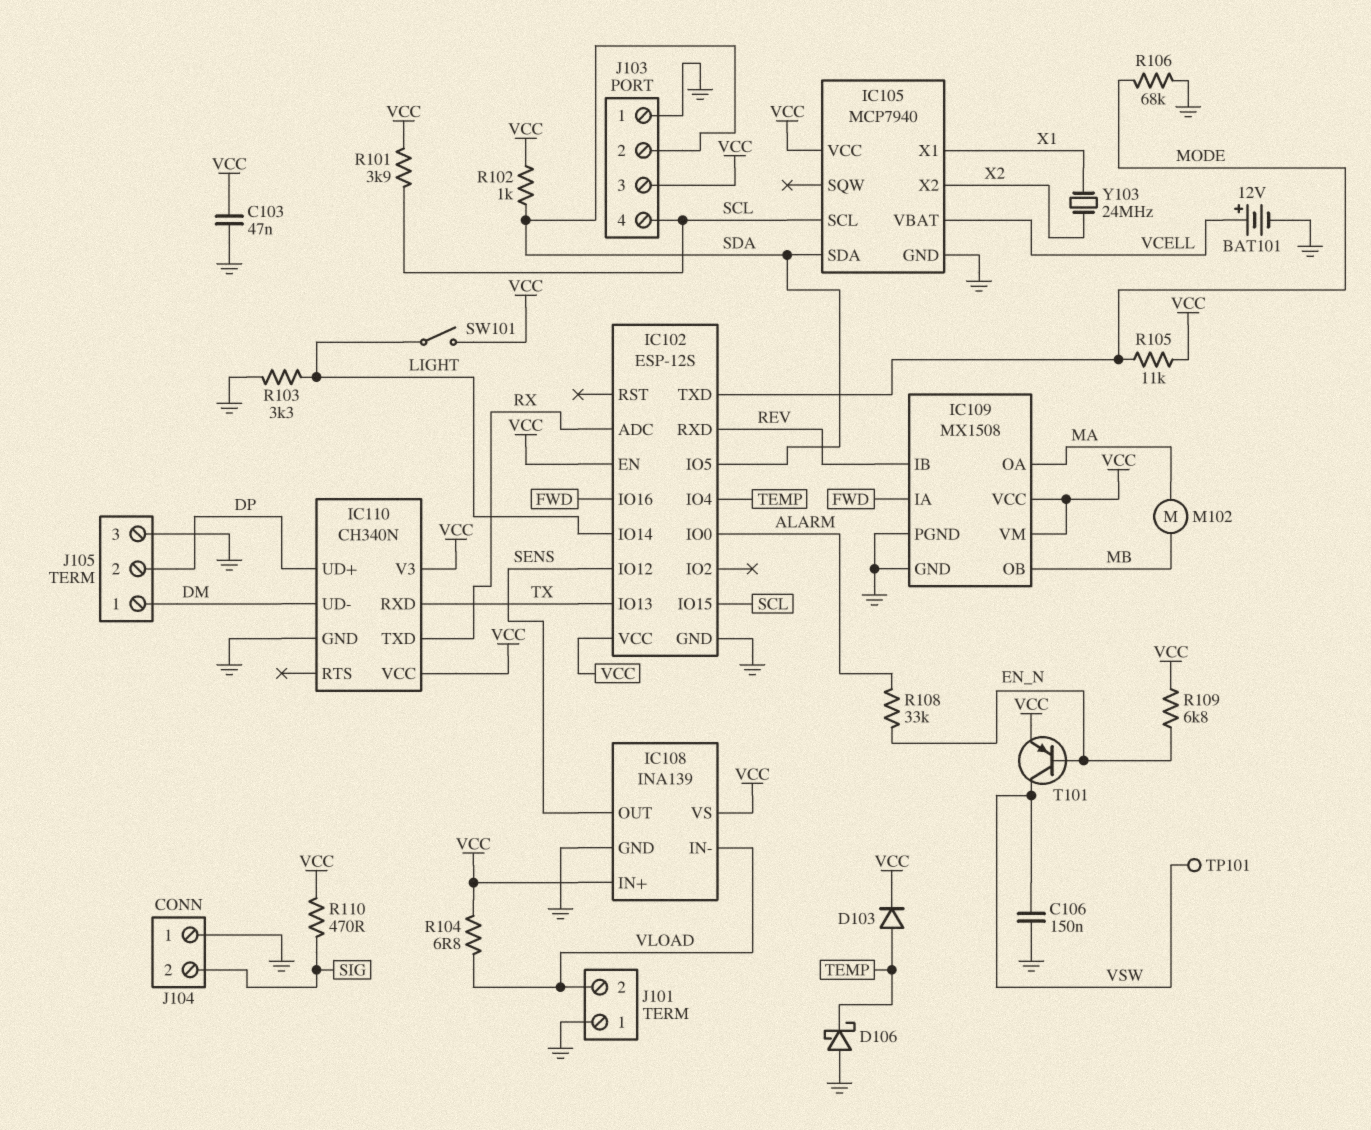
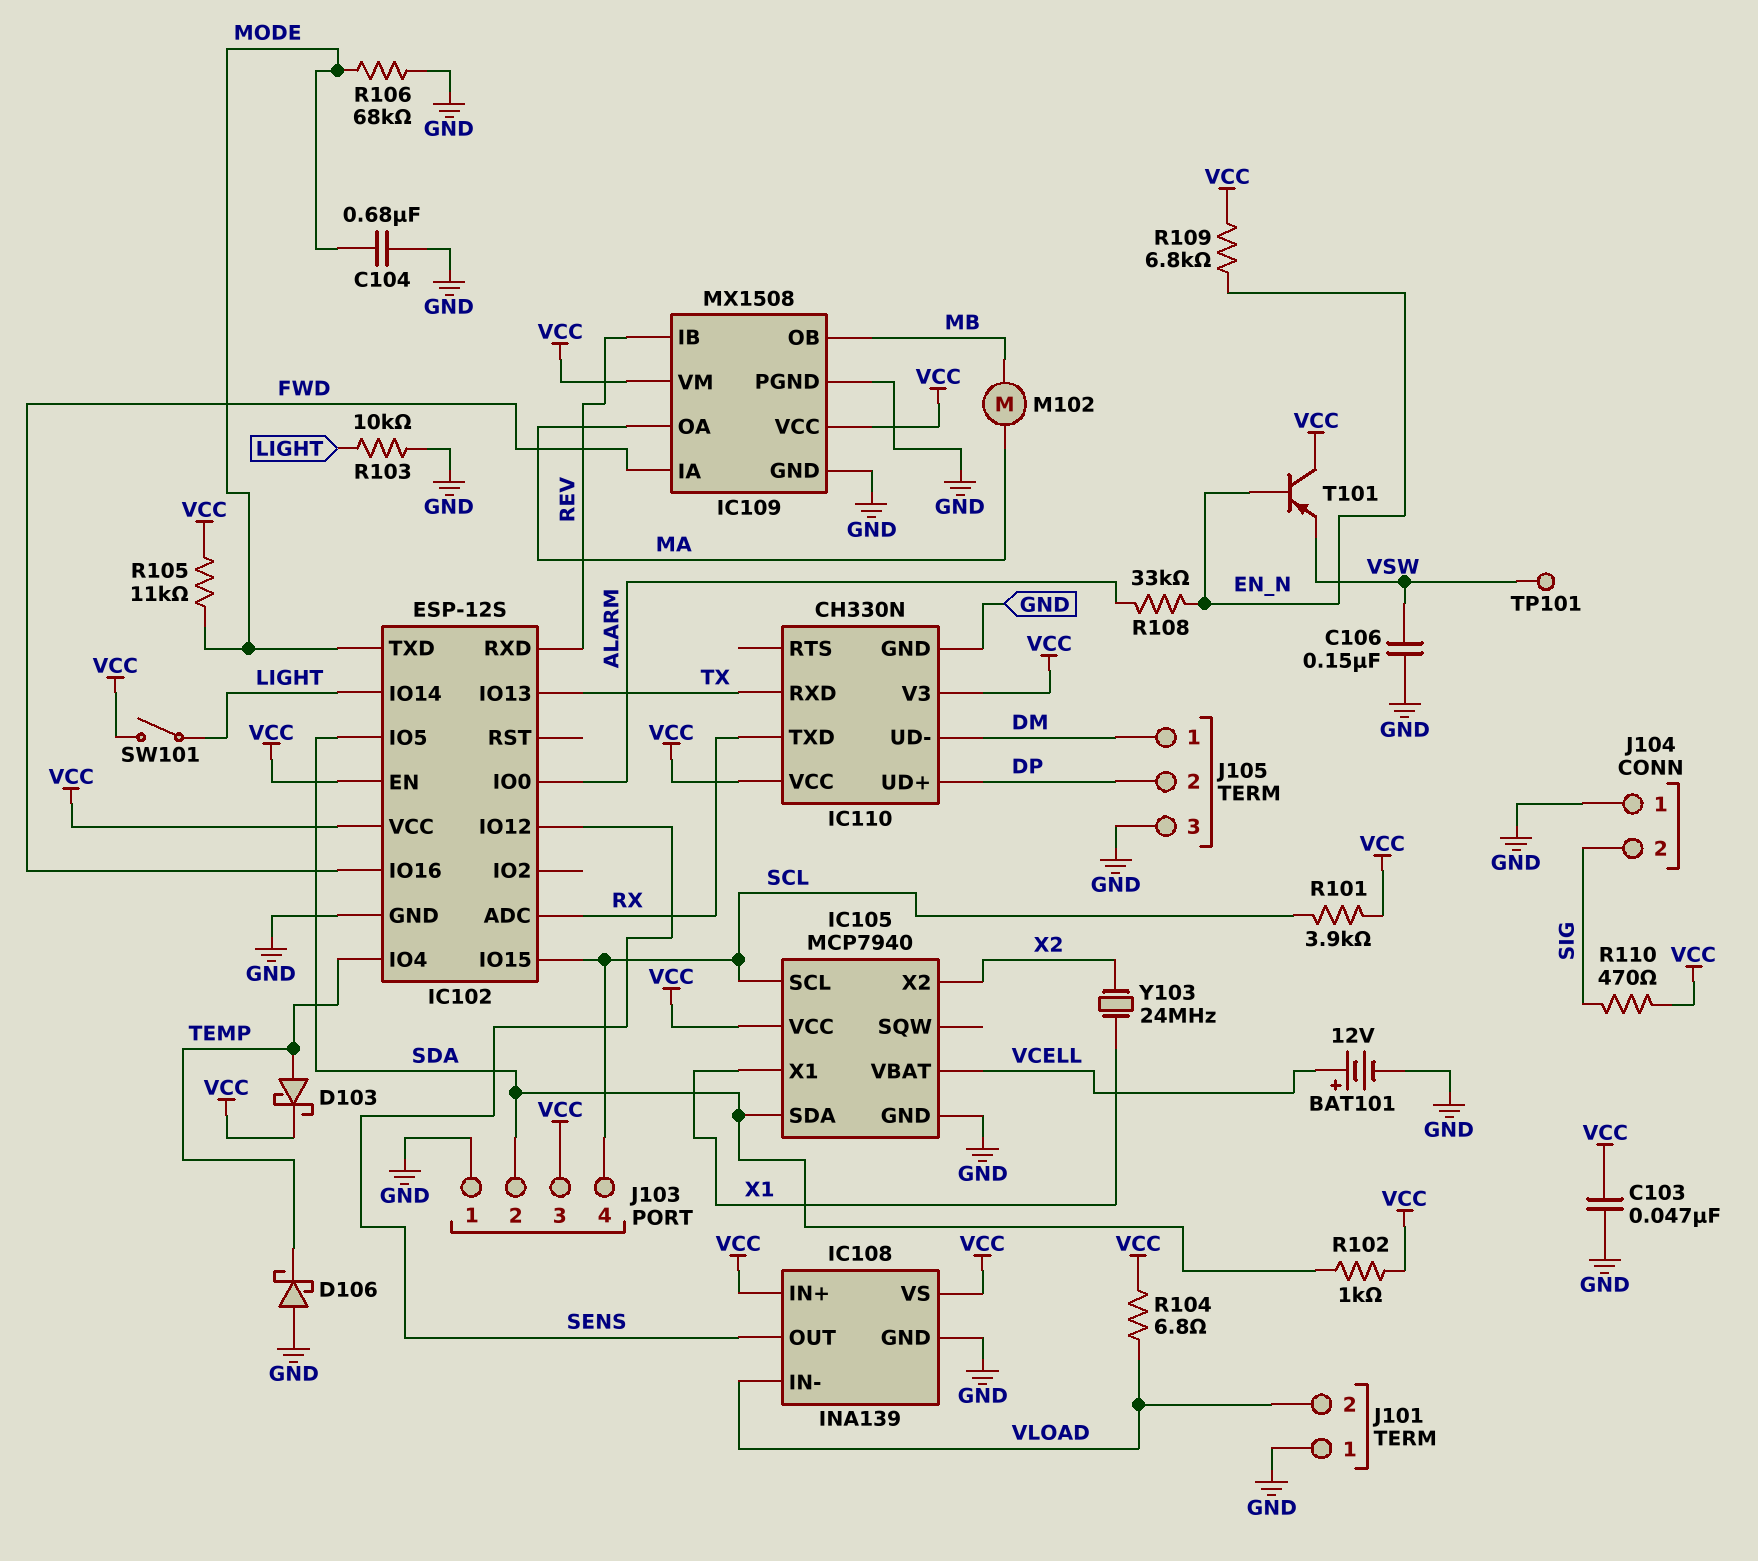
C104: none -> 680nF (GND, MODE)
D103: diode (A TEMP, K VCC) -> schottky (A TEMP, K VCC)
IC110: CH340N -> CH330N
R103: 3.3k (GND, LIGHT) -> 10k (GND, LIGHT)
T101: PNP (B EN_N, C VSW, E VCC) -> PNP (B EN_N, C VCC, E VSW)

